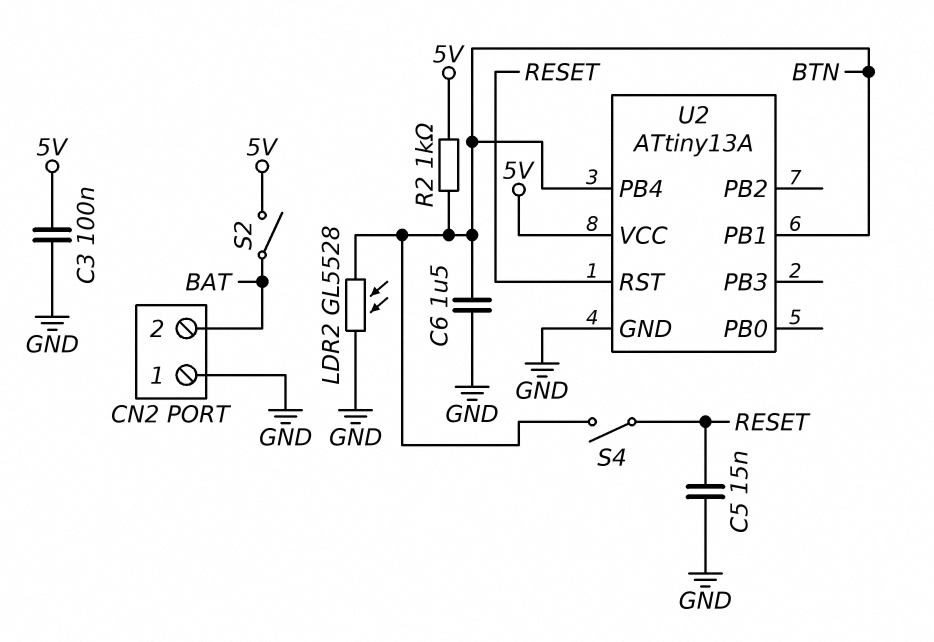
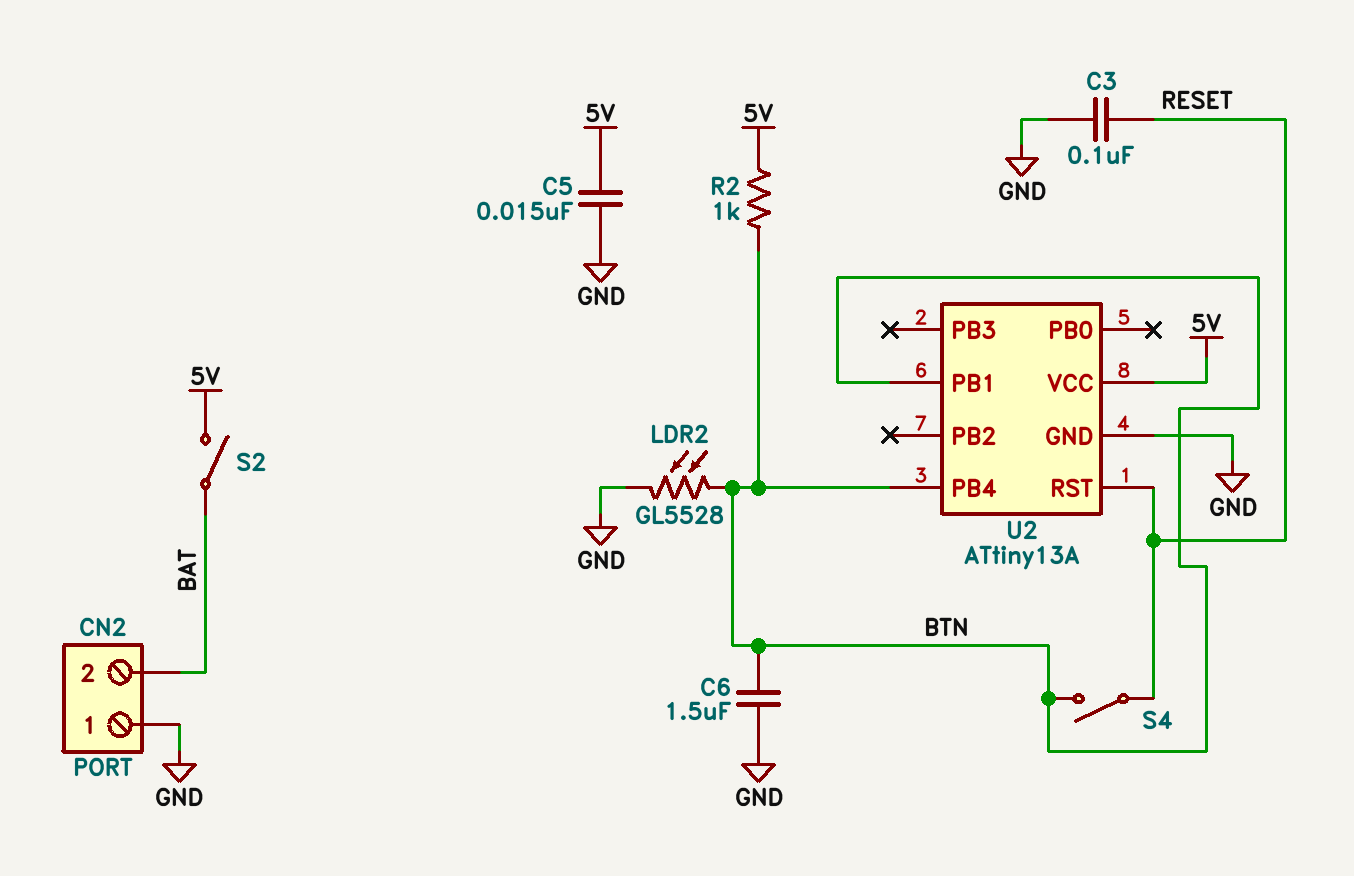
C3: 100nF (5V, GND) -> 100nF (GND, RESET)
C5: 15nF (GND, RESET) -> 15nF (5V, GND)

